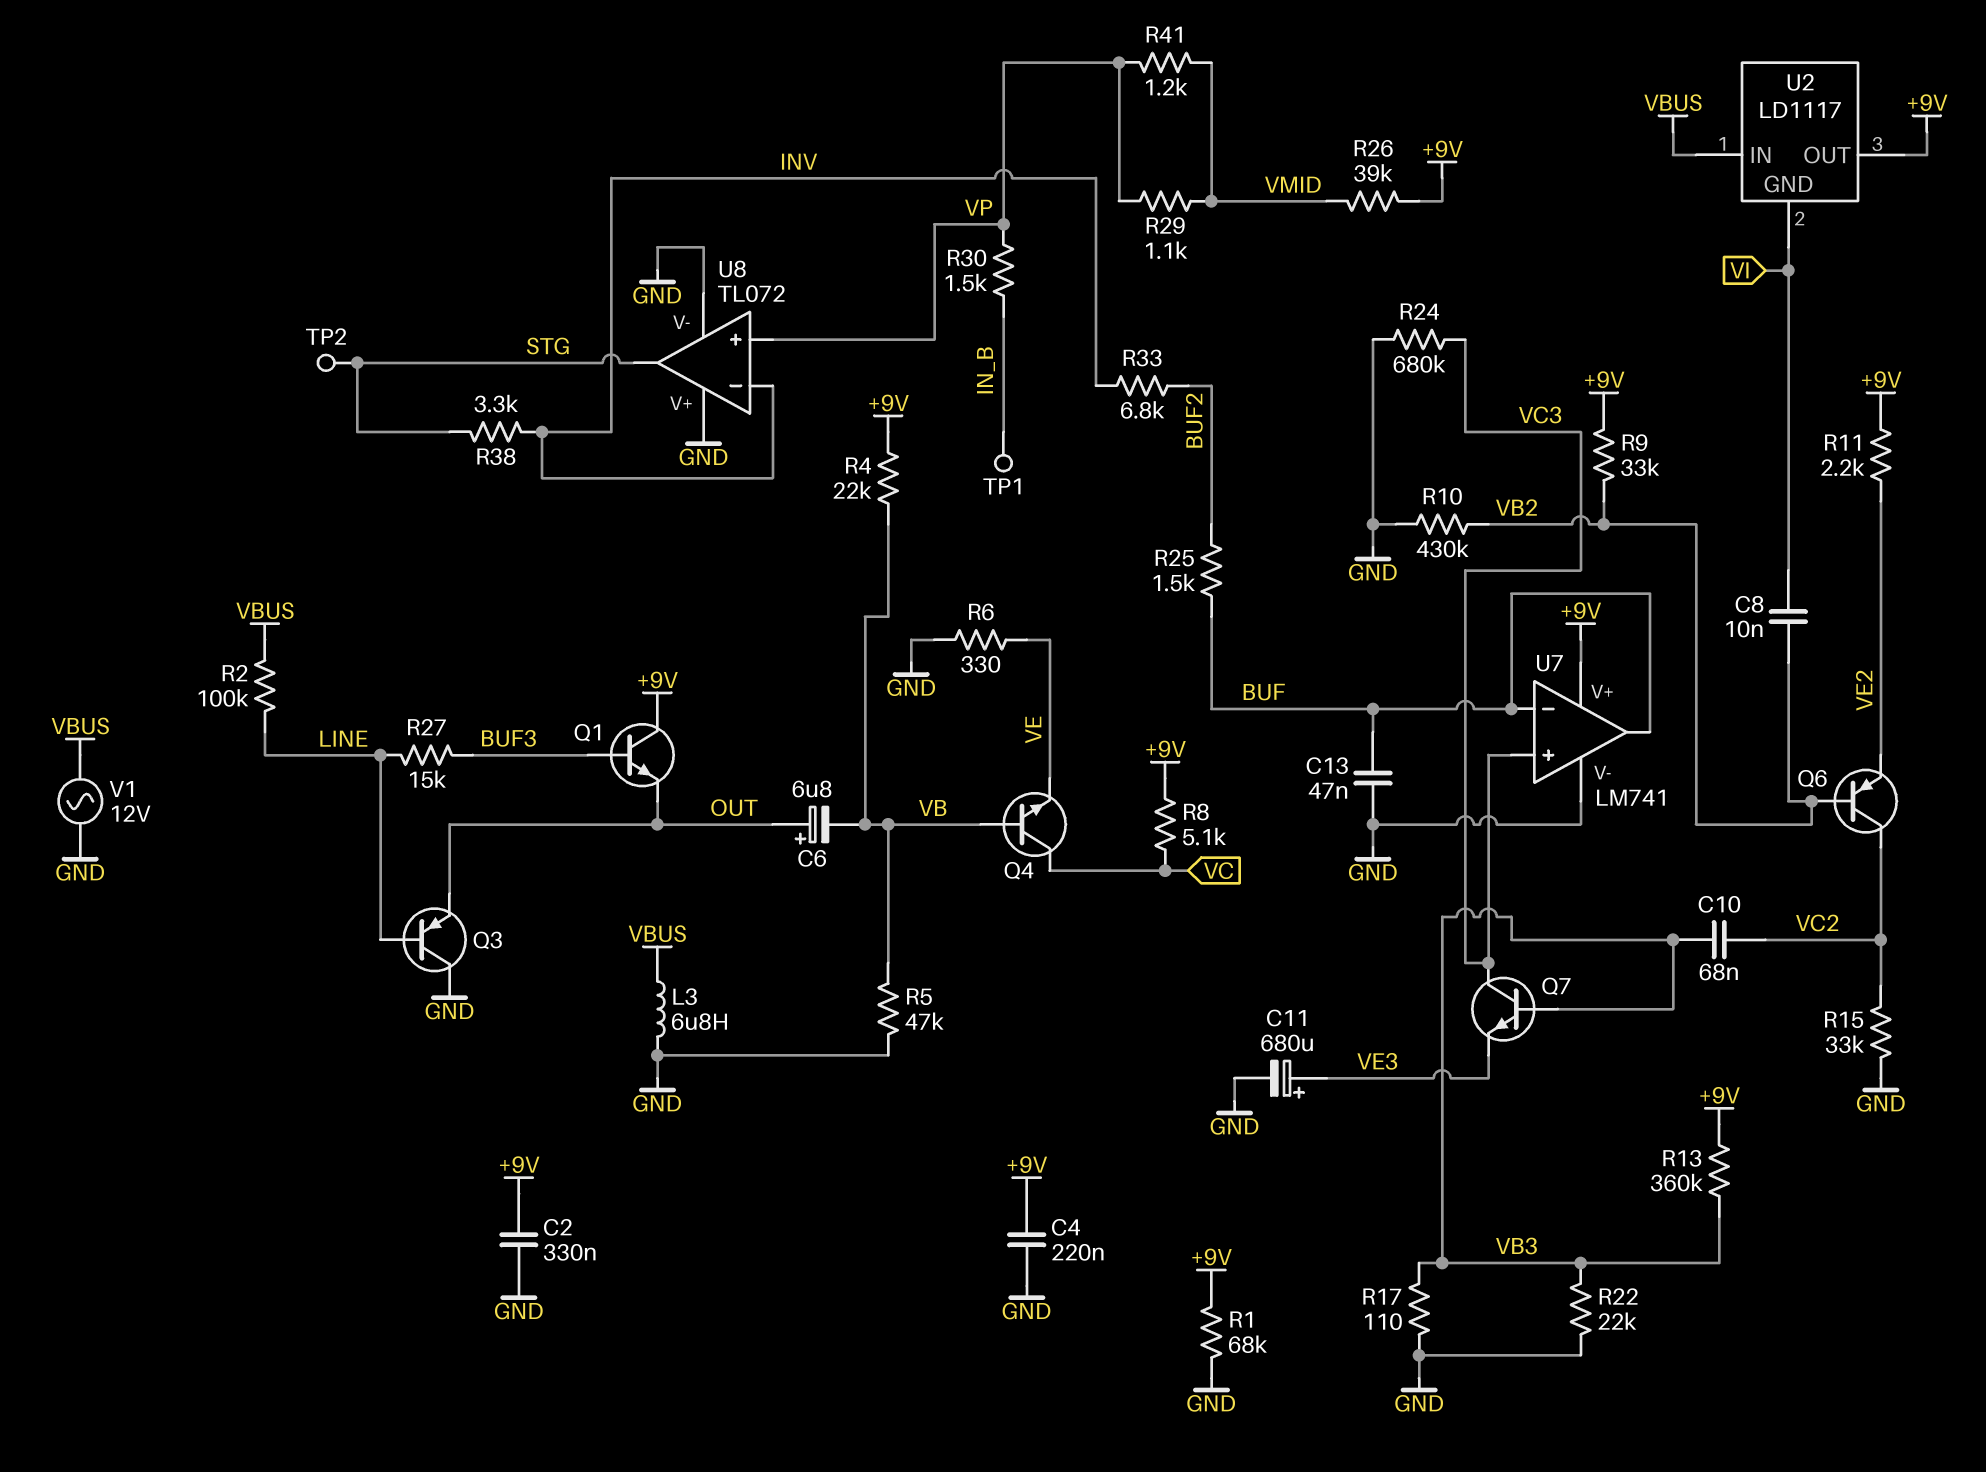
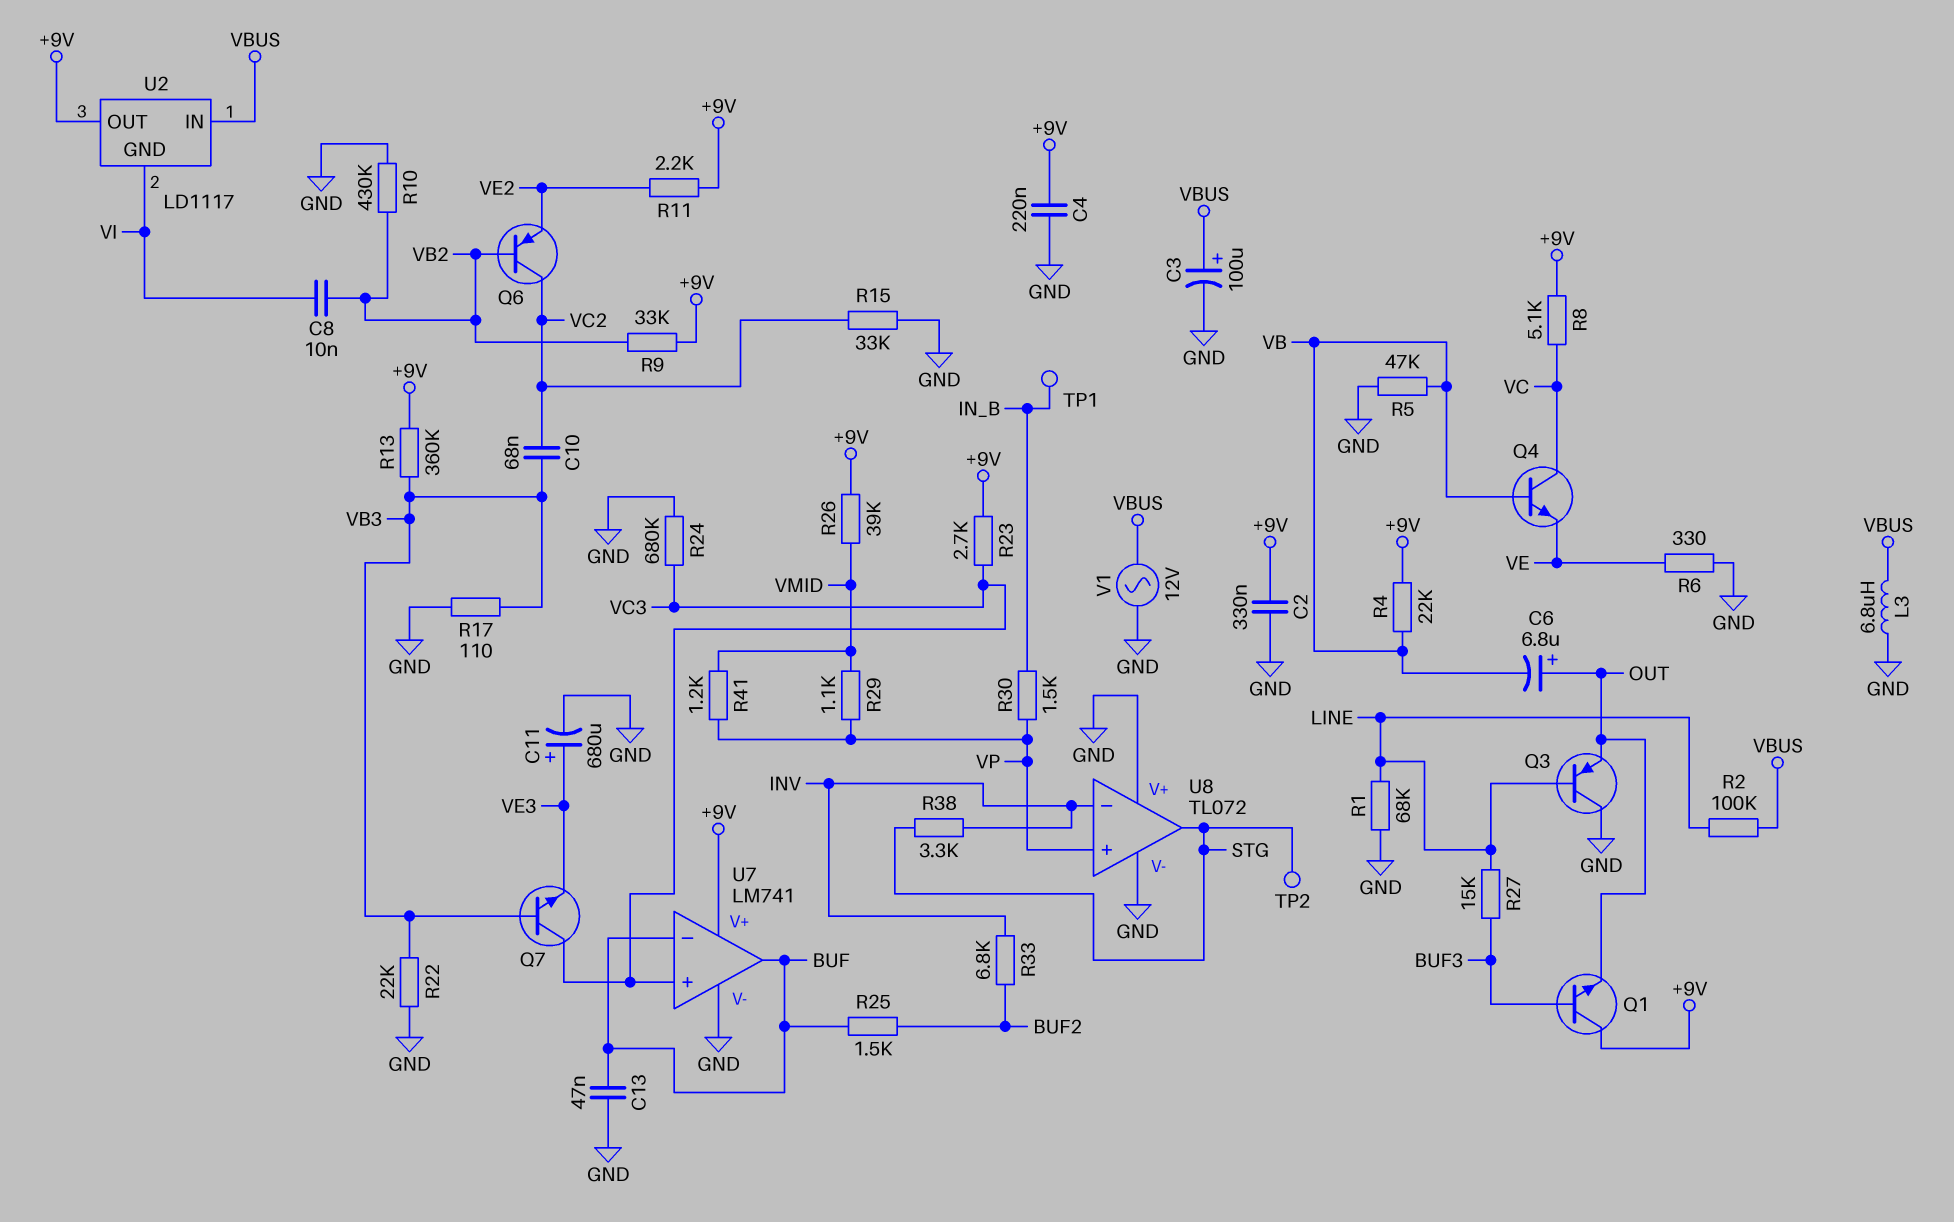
C3: none -> 100uF (plus VBUS, minus GND)
R1: 68k (+9V, GND) -> 68k (GND, LINE)
R23: none -> 2.7k (+9V, VC3)

